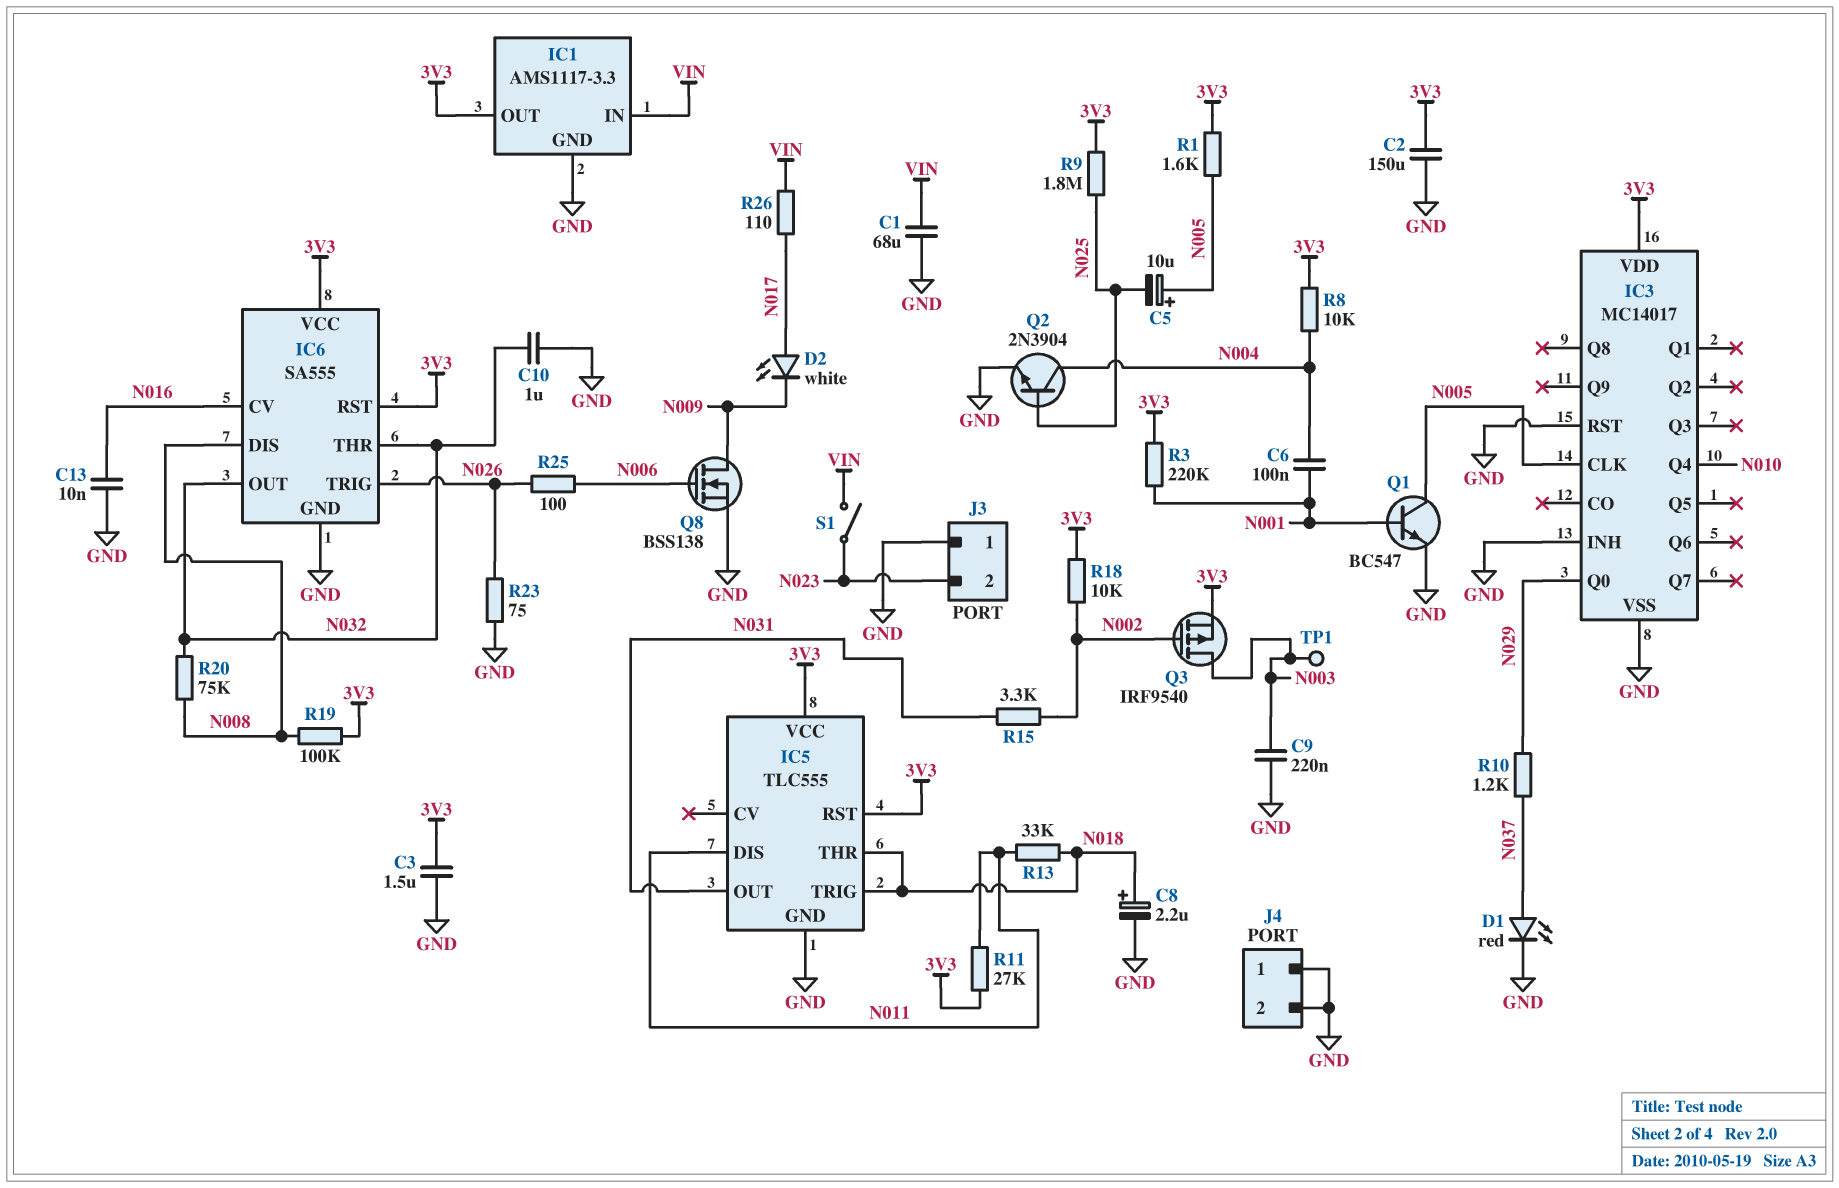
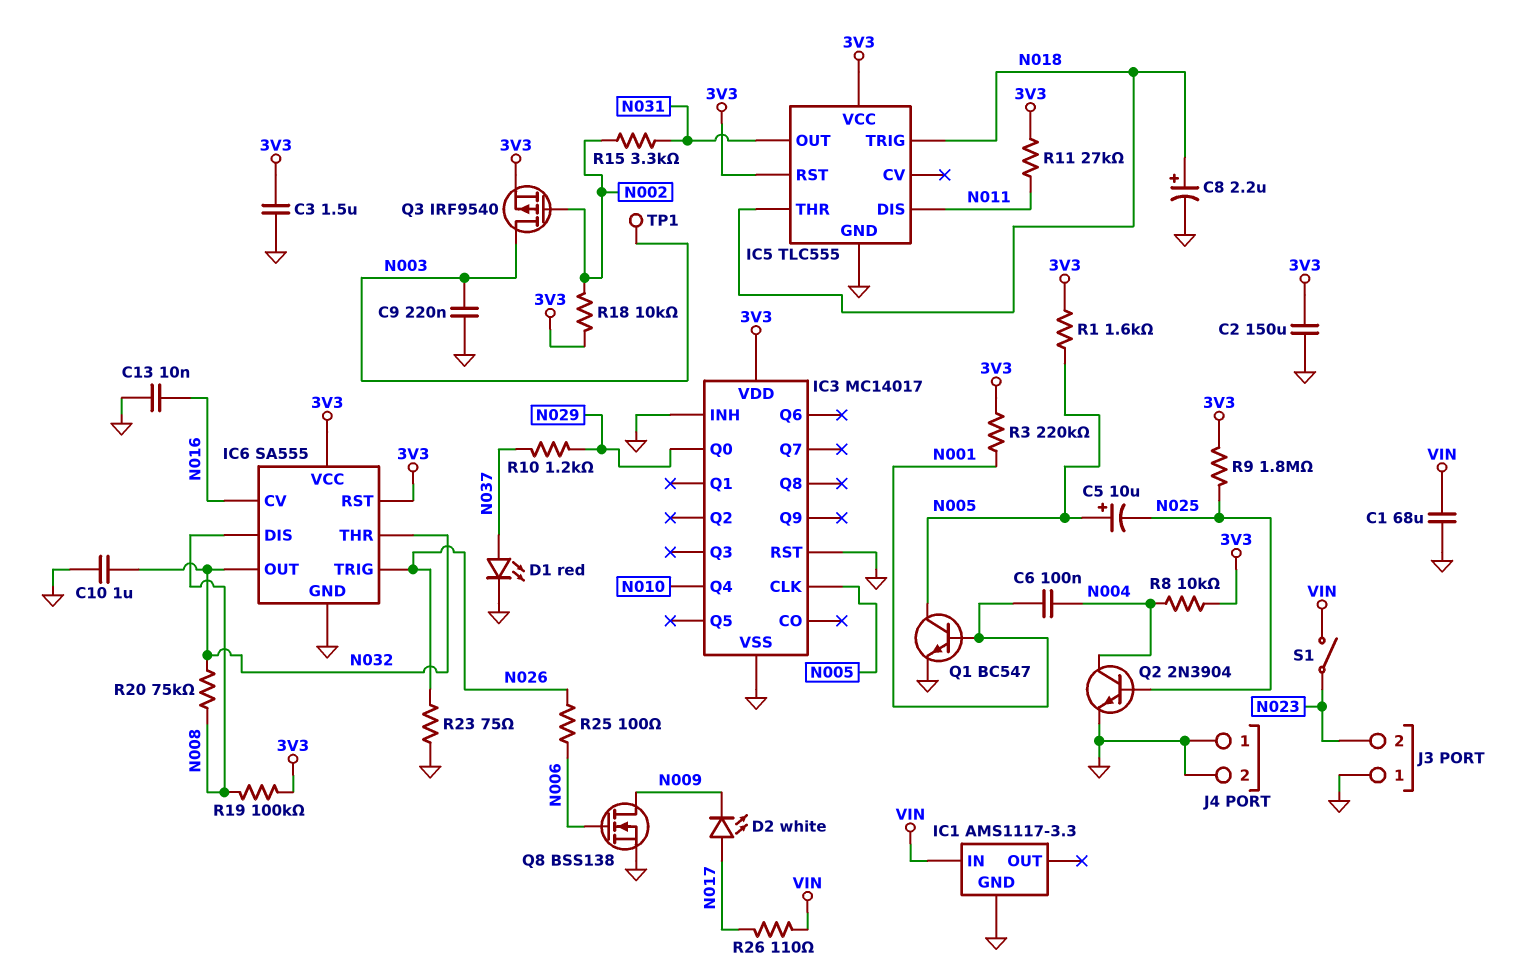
IC1 pin OUT: 3V3 -> none
R13: 33k (N011, N018) -> none

